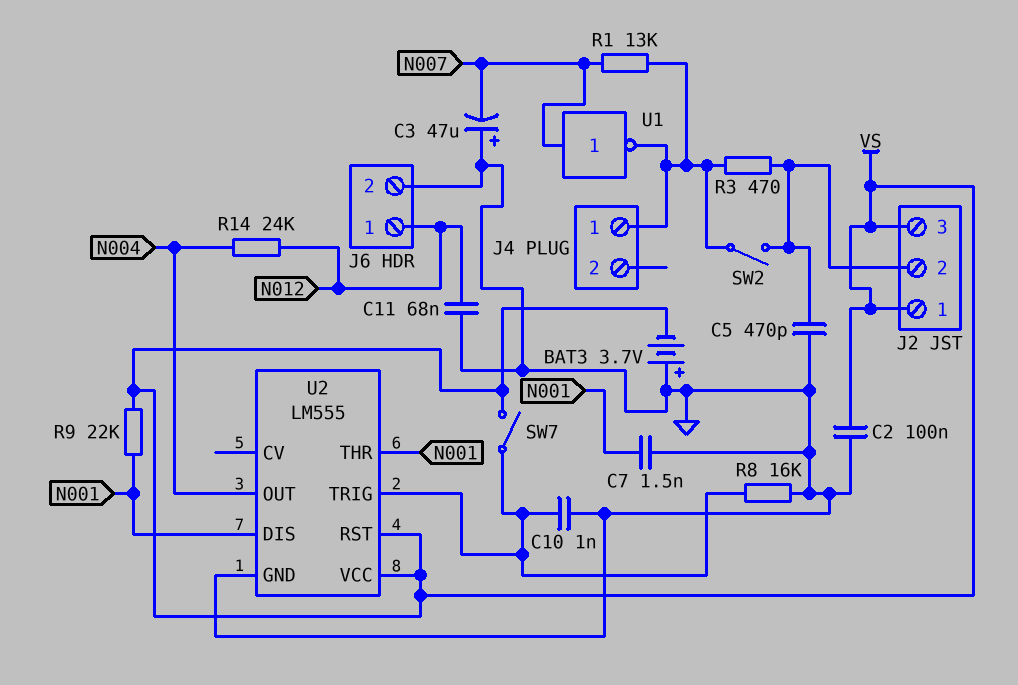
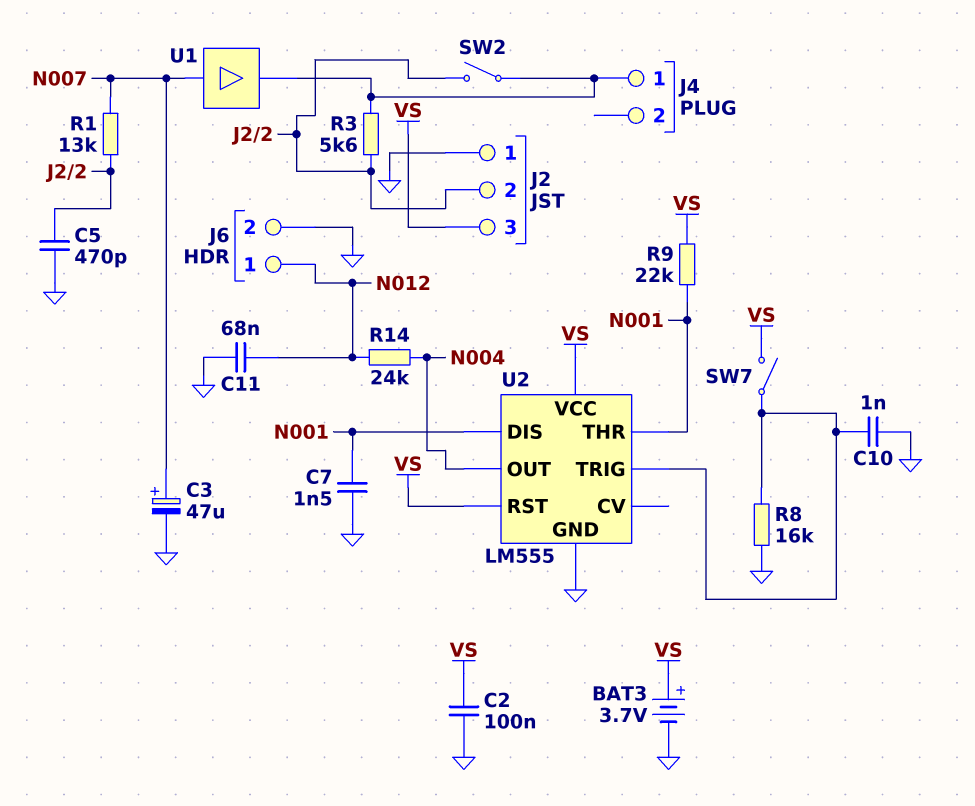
BAT3: 3.7V (plus GND, minus VS) -> 3.7V (plus VS, minus GND)
C3: 47uF (plus GND, minus N007) -> 47uF (plus N007, minus GND)
J2 pin 1: VS -> GND
R1: 13k (J4/1, N007) -> 13k (J2/2, N007)
R3: 470 (J2/2, J4/1) -> 5.6k (J2/2, J4/1)
U1: NOT (in N007, out J4/1) -> buffer (in N007, out J4/1)

